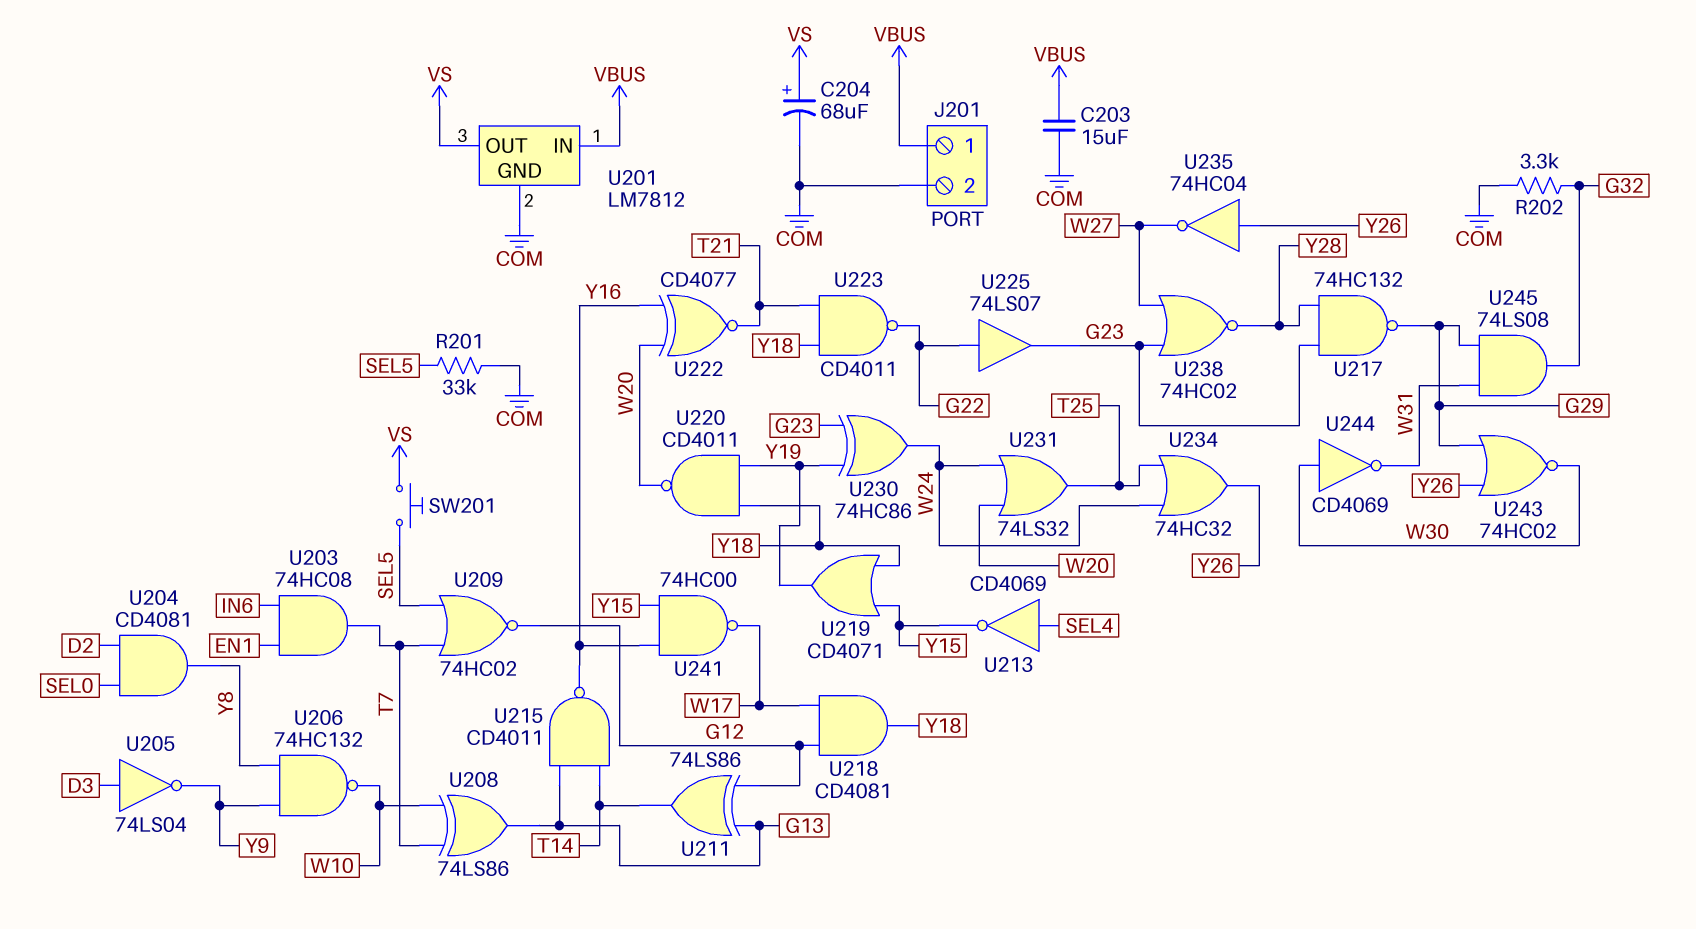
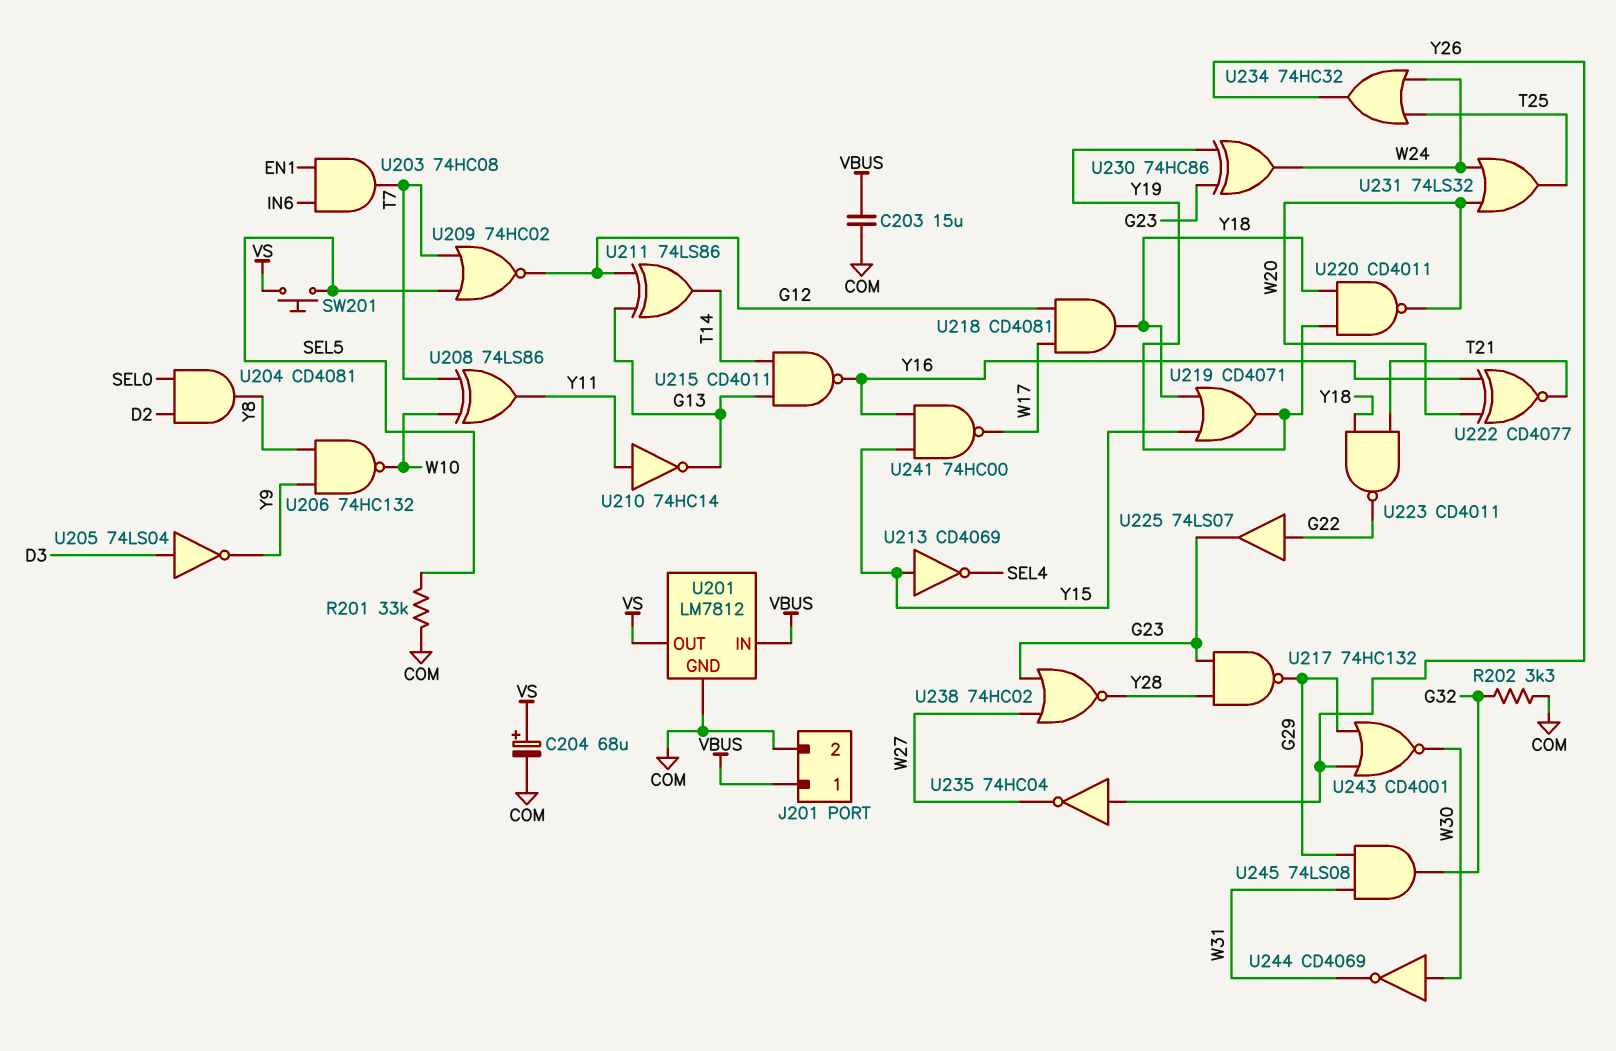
U208: XOR 74LS86 (in T7, in W10, out G13) -> XOR 74LS86 (in T7, in W10, out Y11)
U210: none -> NOT 74HC14 (in Y11, out G13)
U213: NOT CD4069 (in SEL4, out Y15) -> NOT CD4069 (in Y15, out SEL4)
U243: NOR 74HC02 (in G29, in Y26, out W30) -> NOR CD4001 (in G29, in Y26, out W30)

